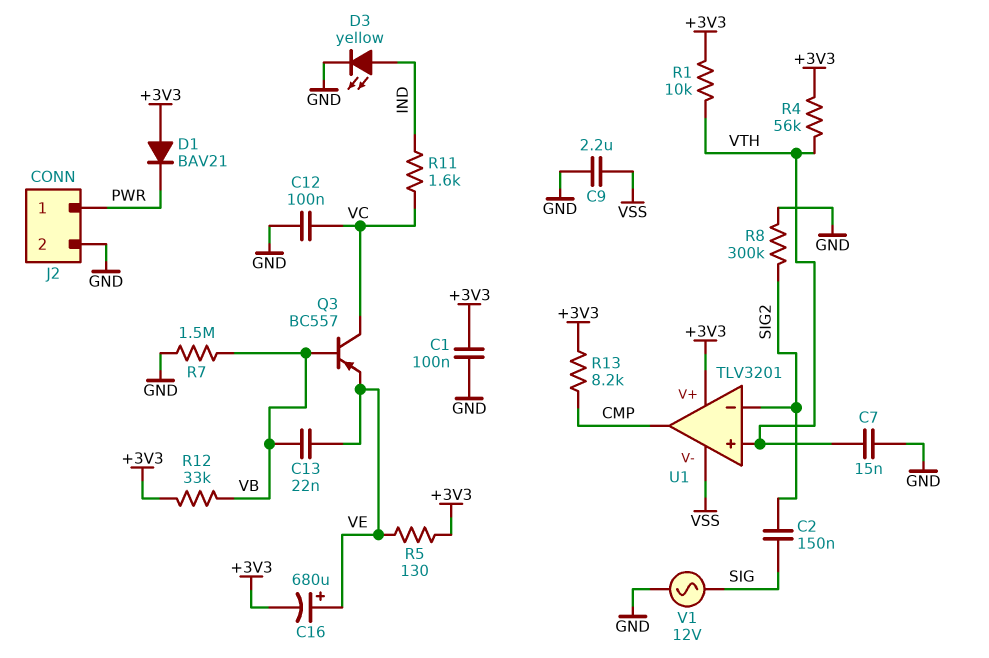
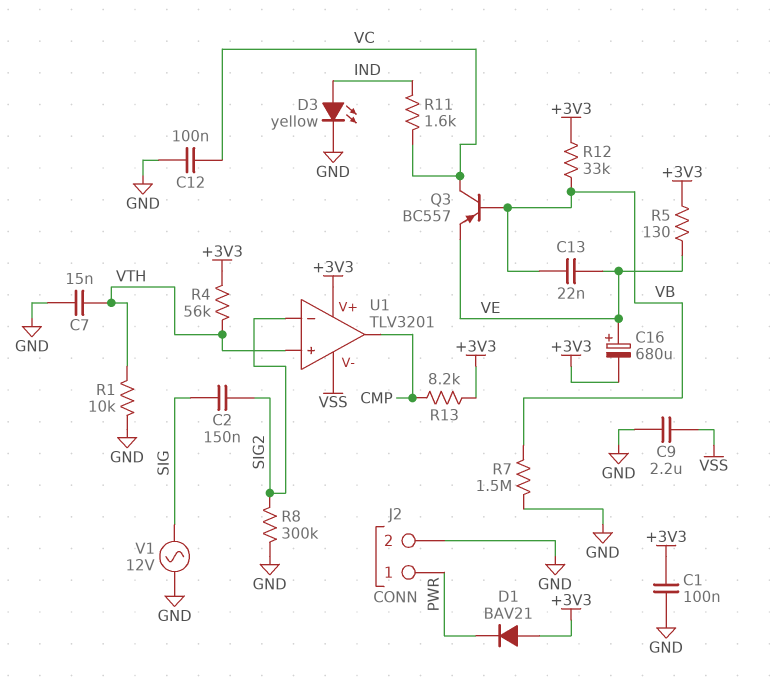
R1: 10k (+3V3, VTH) -> 10k (GND, VTH)

